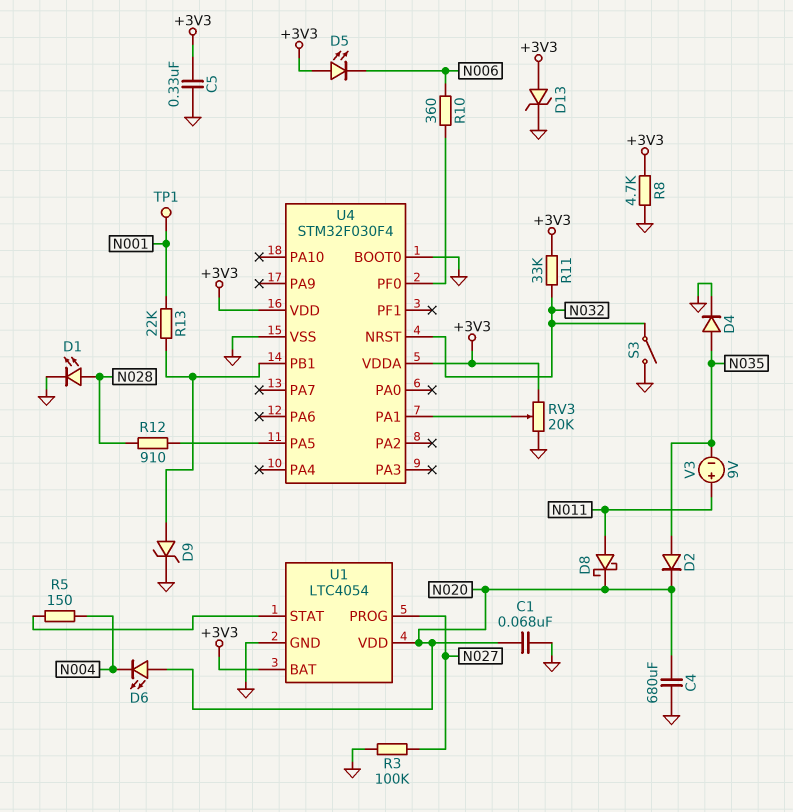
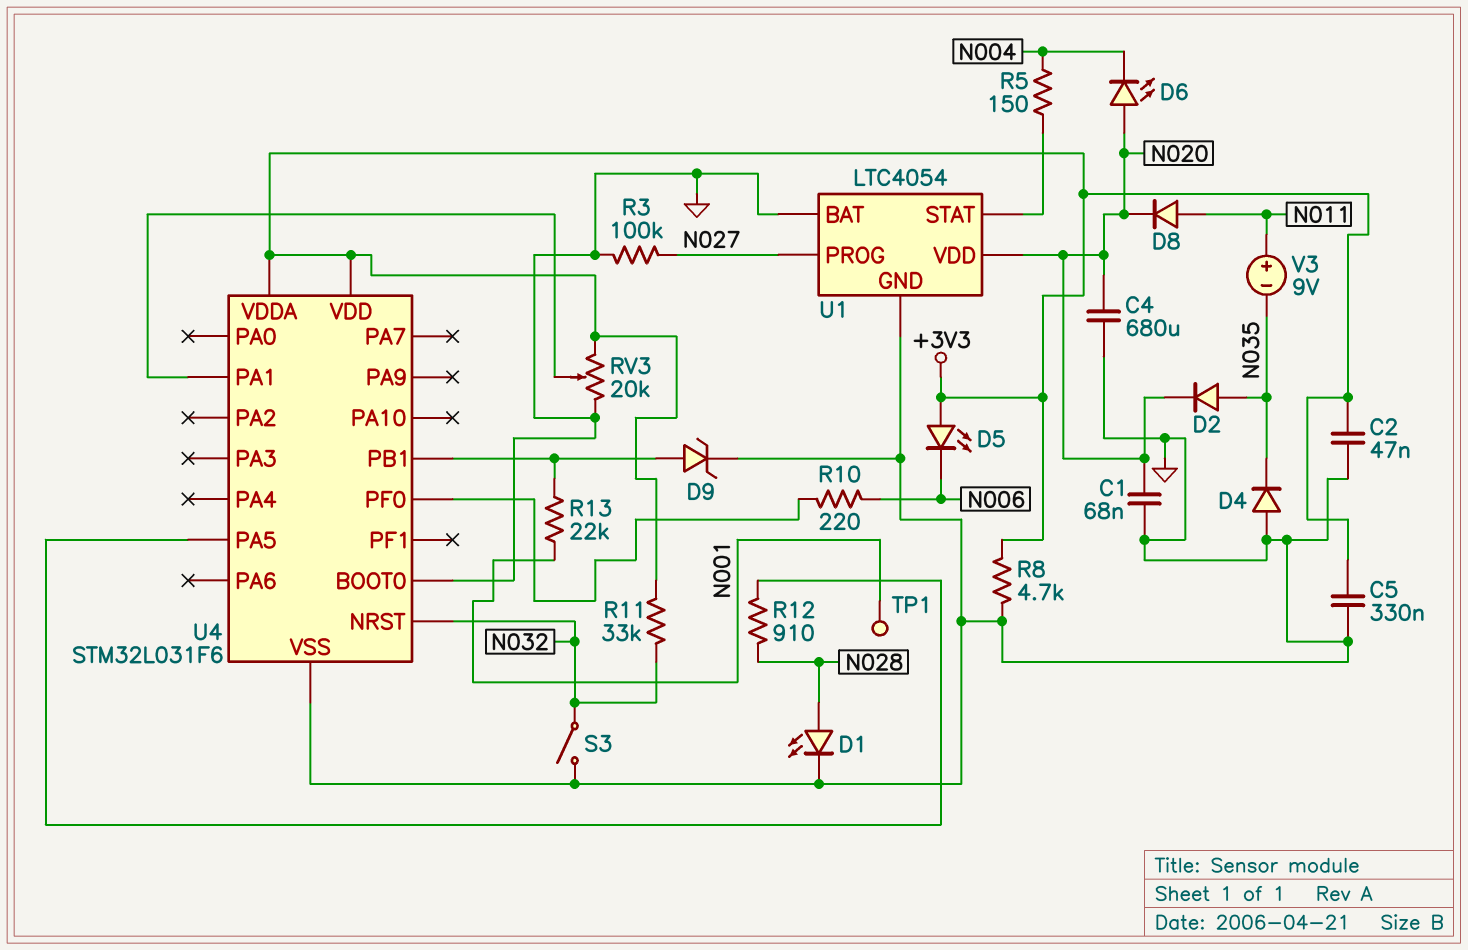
C2: none -> 47nF (+3V3, GND)
D4: diode (A N035, K GND) -> diode (A GND, K N035)
D8: schottky (A N011, K N020) -> diode (A N011, K N020)
D13: zener (A +3V3, K GND) -> none
R10: 360 (N006, U4/PF0) -> 220 (N006, U4/PF0)
U1 pin BAT: +3V3 -> GND
U4: STM32F030F4 -> STM32L031F6

